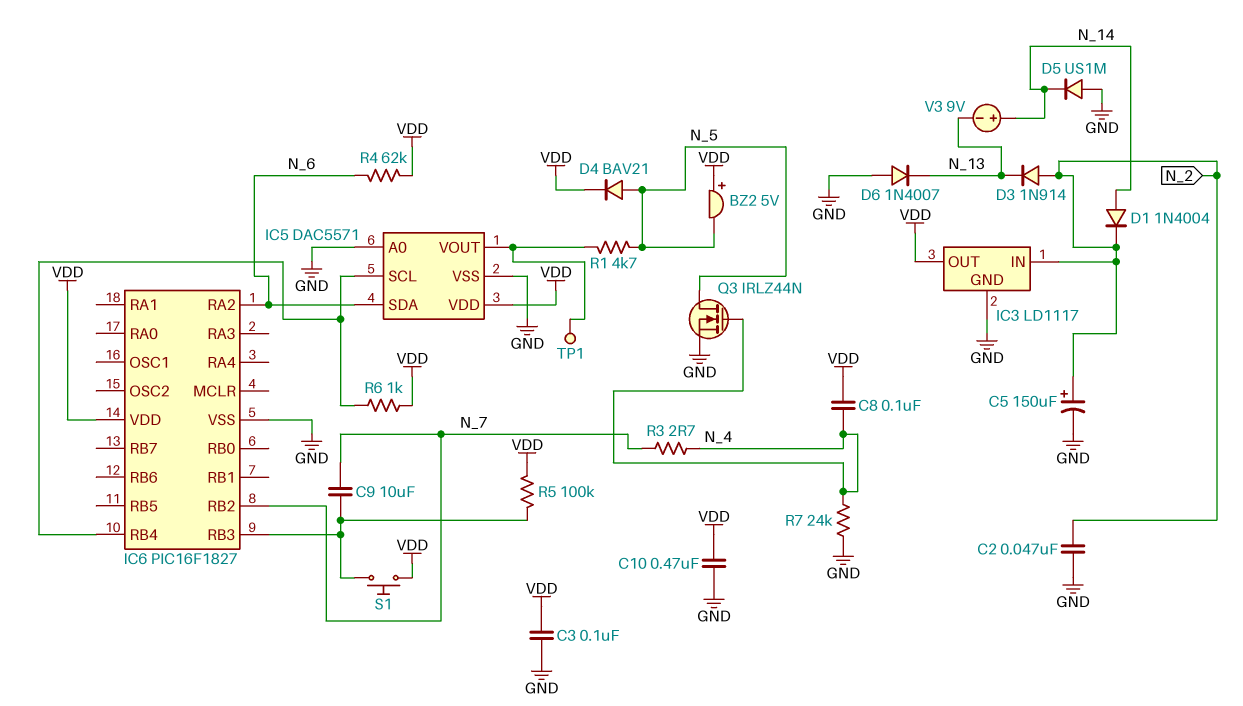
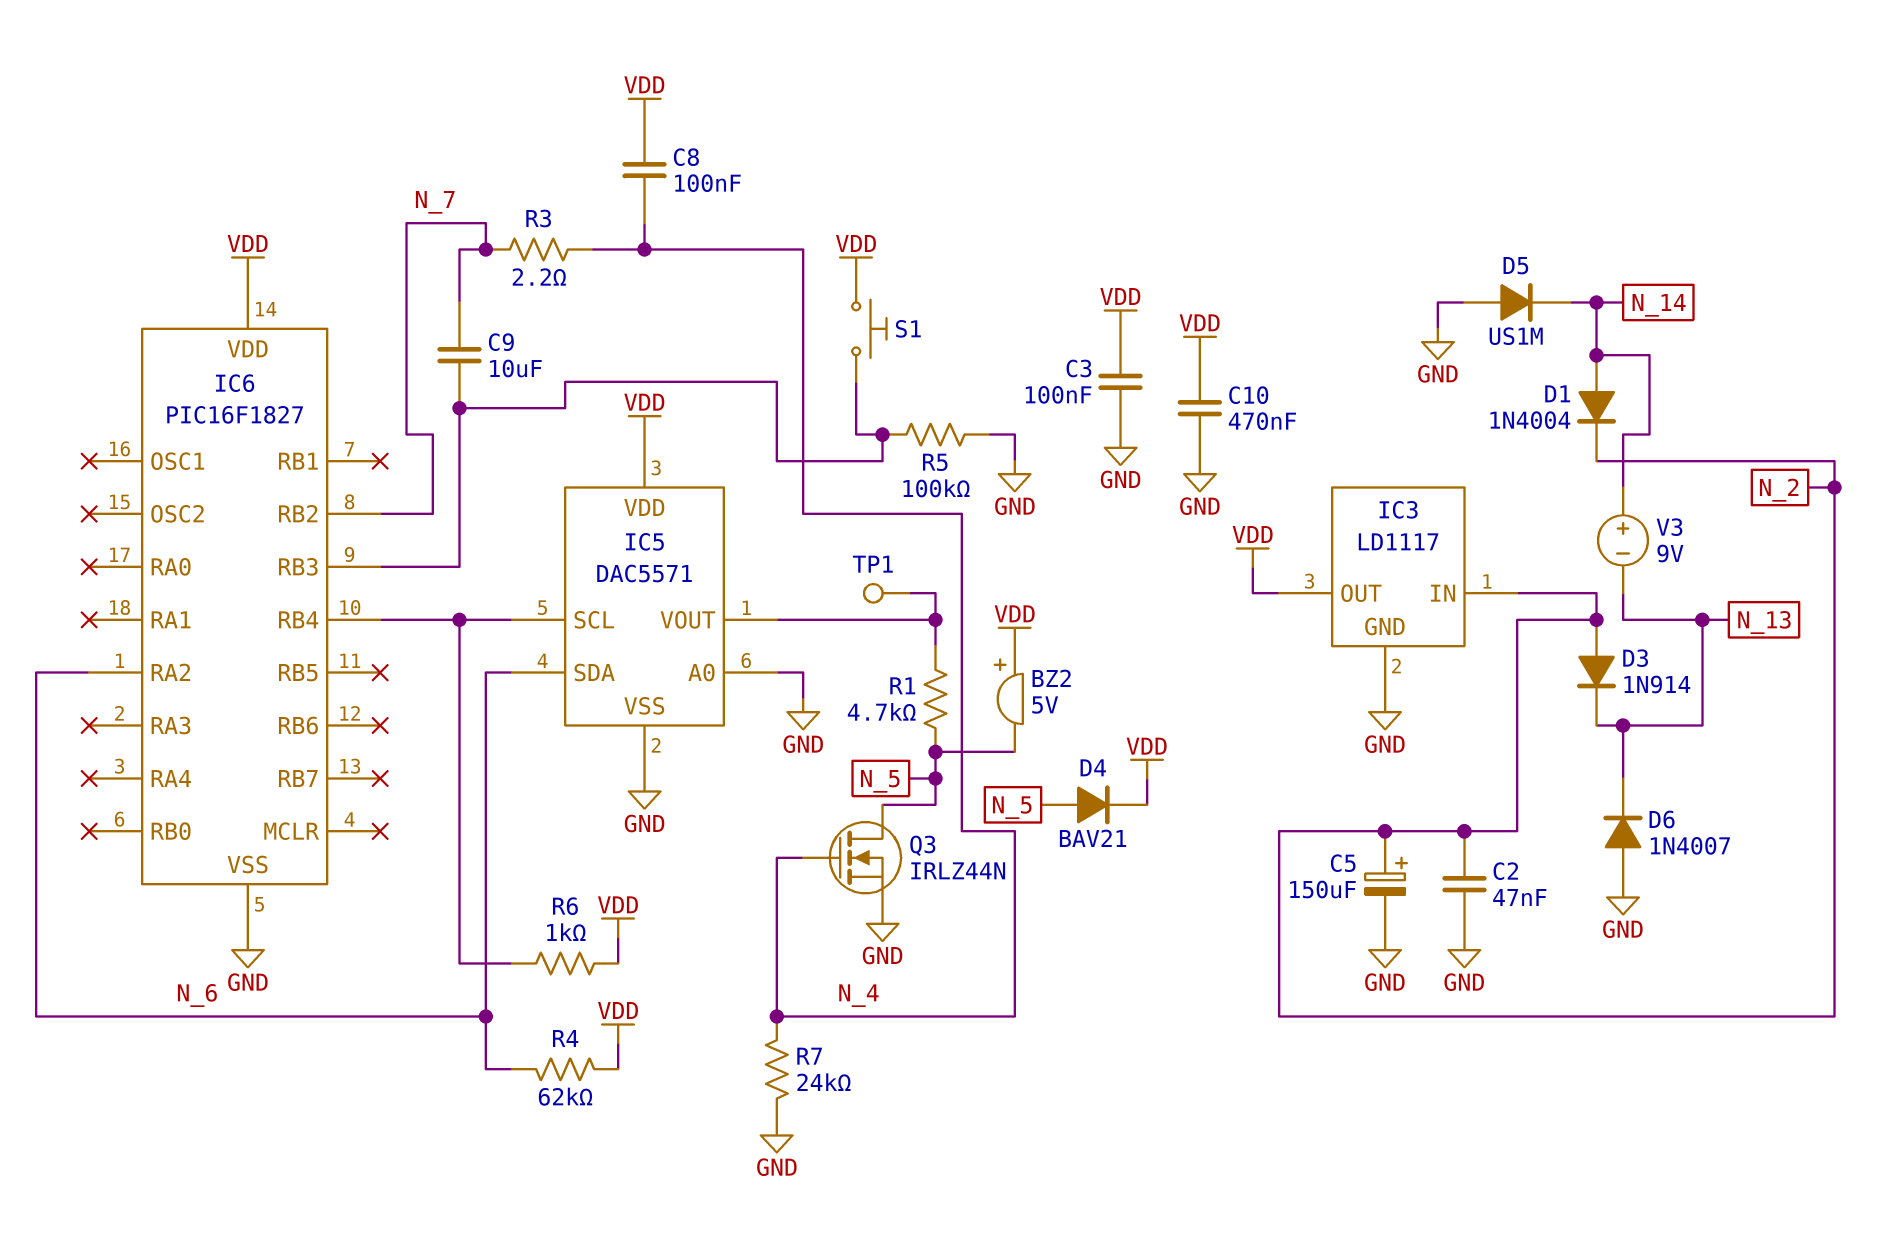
R3: 2.7 (N_4, N_7) -> 2.2 (N_4, N_7)
R5: 100k (IC6/RB3, VDD) -> 100k (GND, IC6/RB3)

